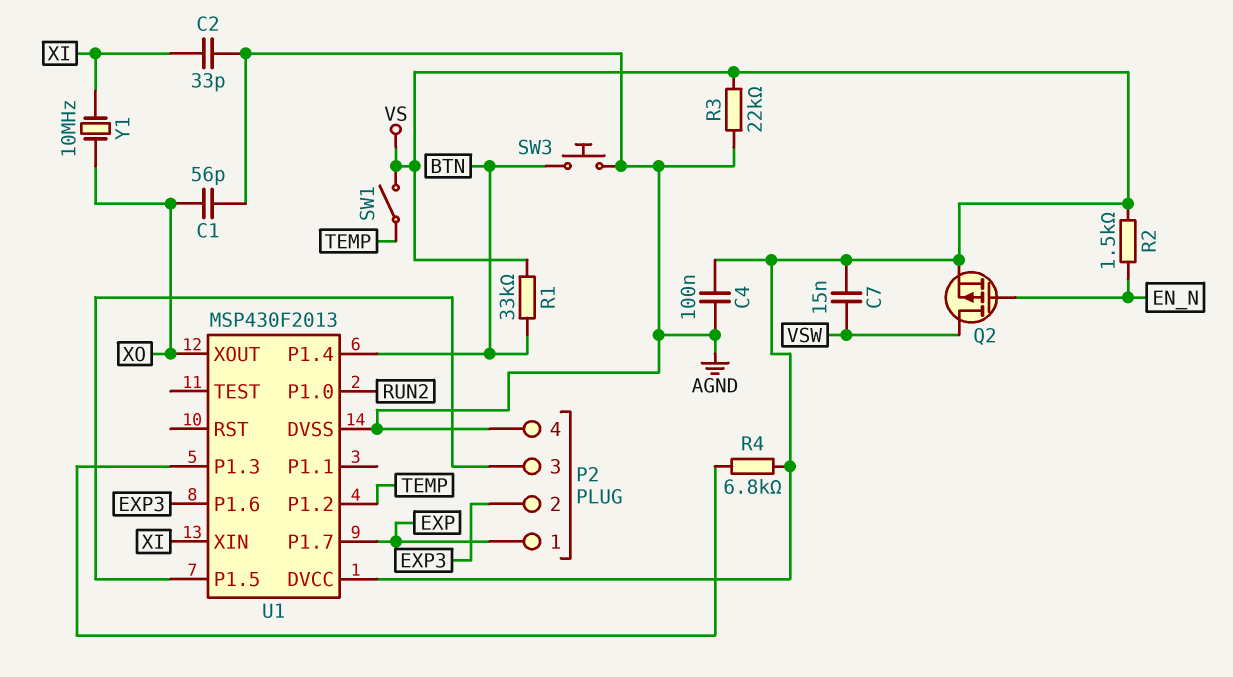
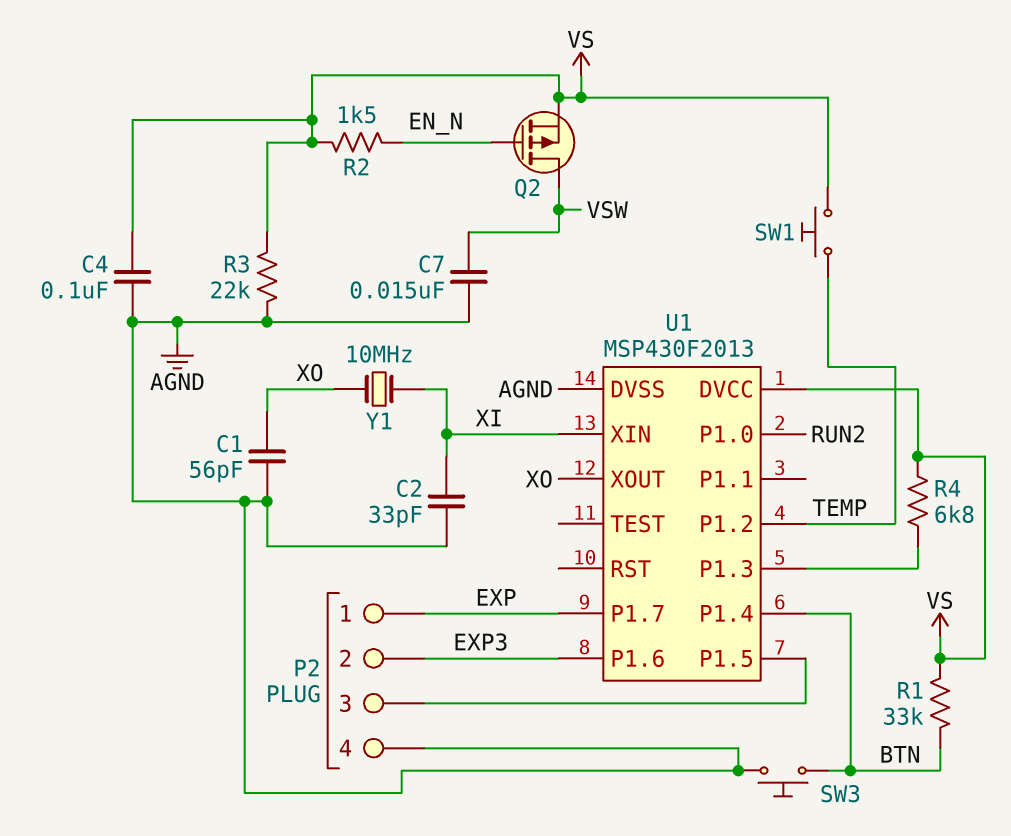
C7: 15nF (VS, VSW) -> 15nF (AGND, VSW)
SW1: switch (TEMP, VS) -> button (TEMP, VS)

